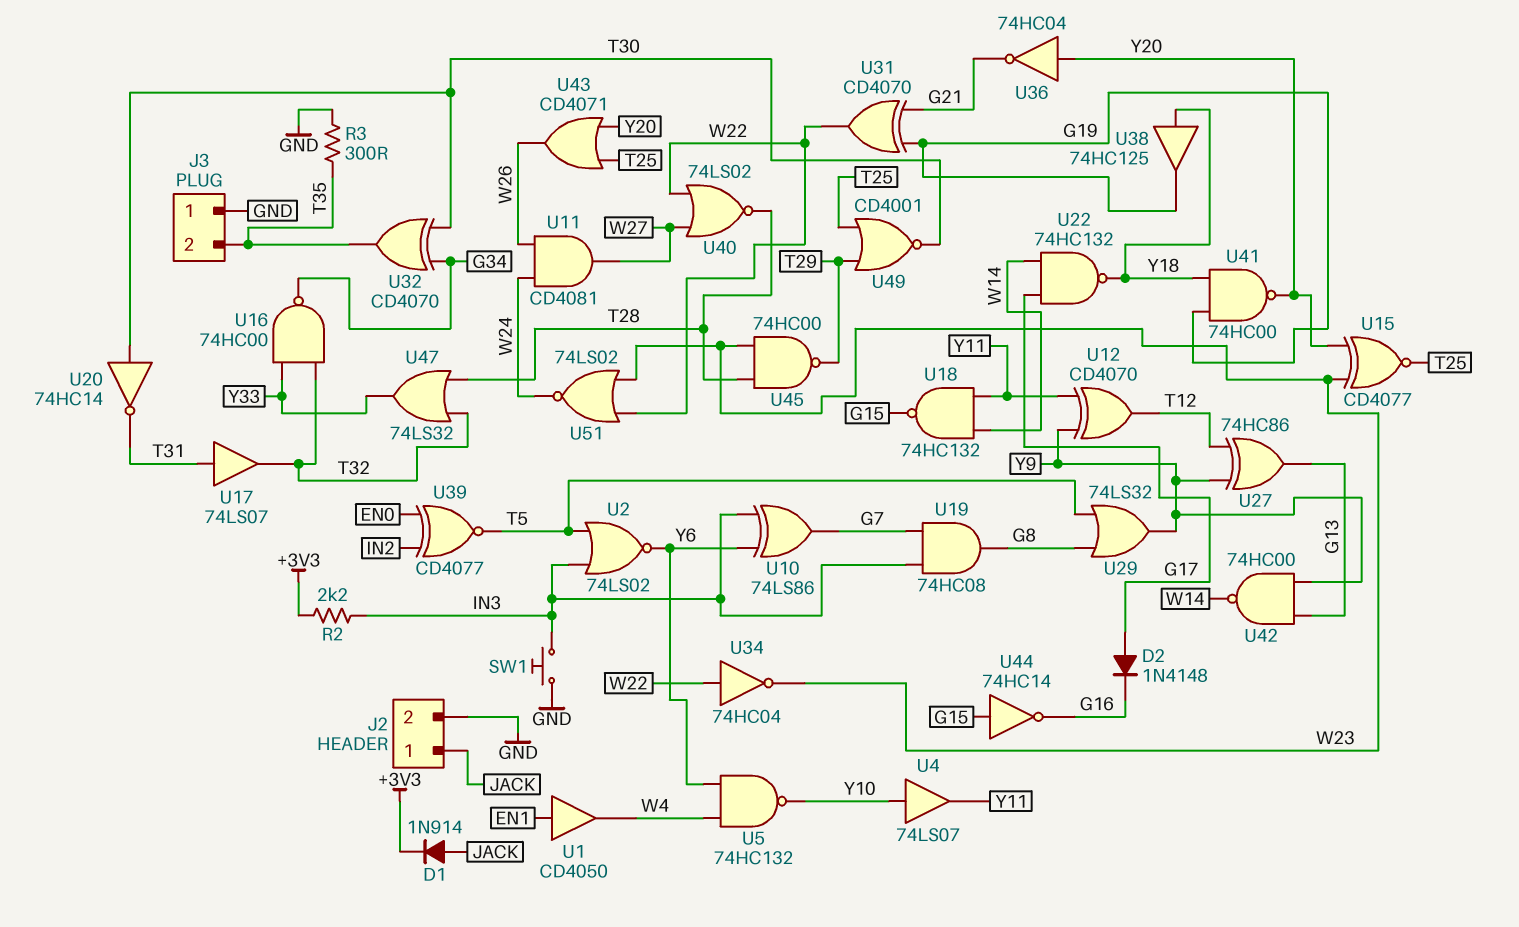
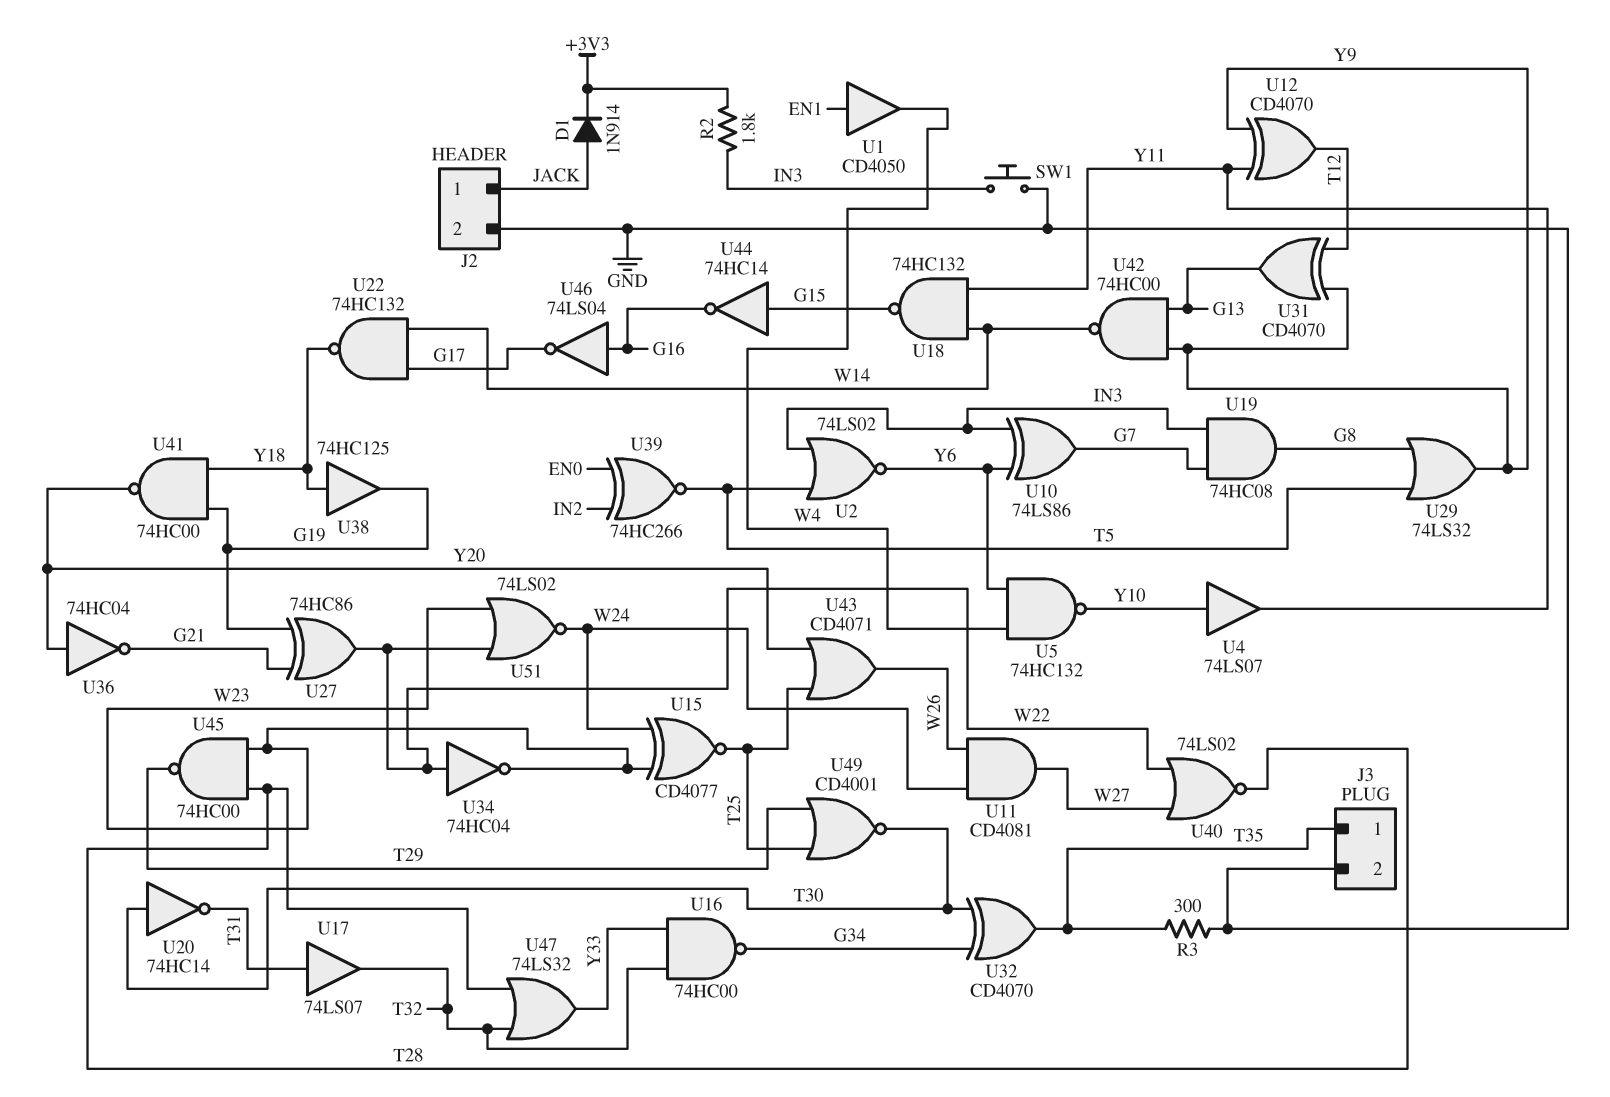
D2: diode 1N4148 (A G17, K G16) -> none
J3 pin 1: GND -> T35
J3 pin 2: T35 -> GND
R2: 2.2k (+3V3, IN3) -> 1.8k (+3V3, IN3)
U15: XNOR CD4077 (in W23, in Y20, out T25) -> XNOR CD4077 (in W23, in W24, out T25)
U27: XOR 74HC86 (in T12, in Y9, out G13) -> XOR 74HC86 (in G19, in G21, out W22)
U31: XOR CD4070 (in G19, in G21, out W22) -> XOR CD4070 (in T12, in Y9, out G13)
U39: XNOR CD4077 (in EN0, in IN2, out T5) -> XNOR 74HC266 (in EN0, in IN2, out T5)
U46: none -> NOT 74LS04 (in G16, out G17)

